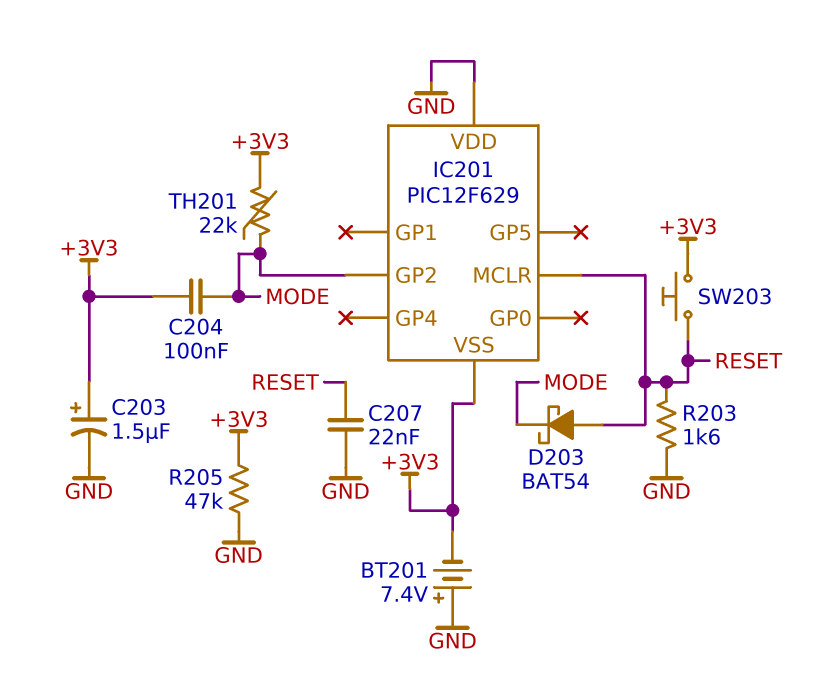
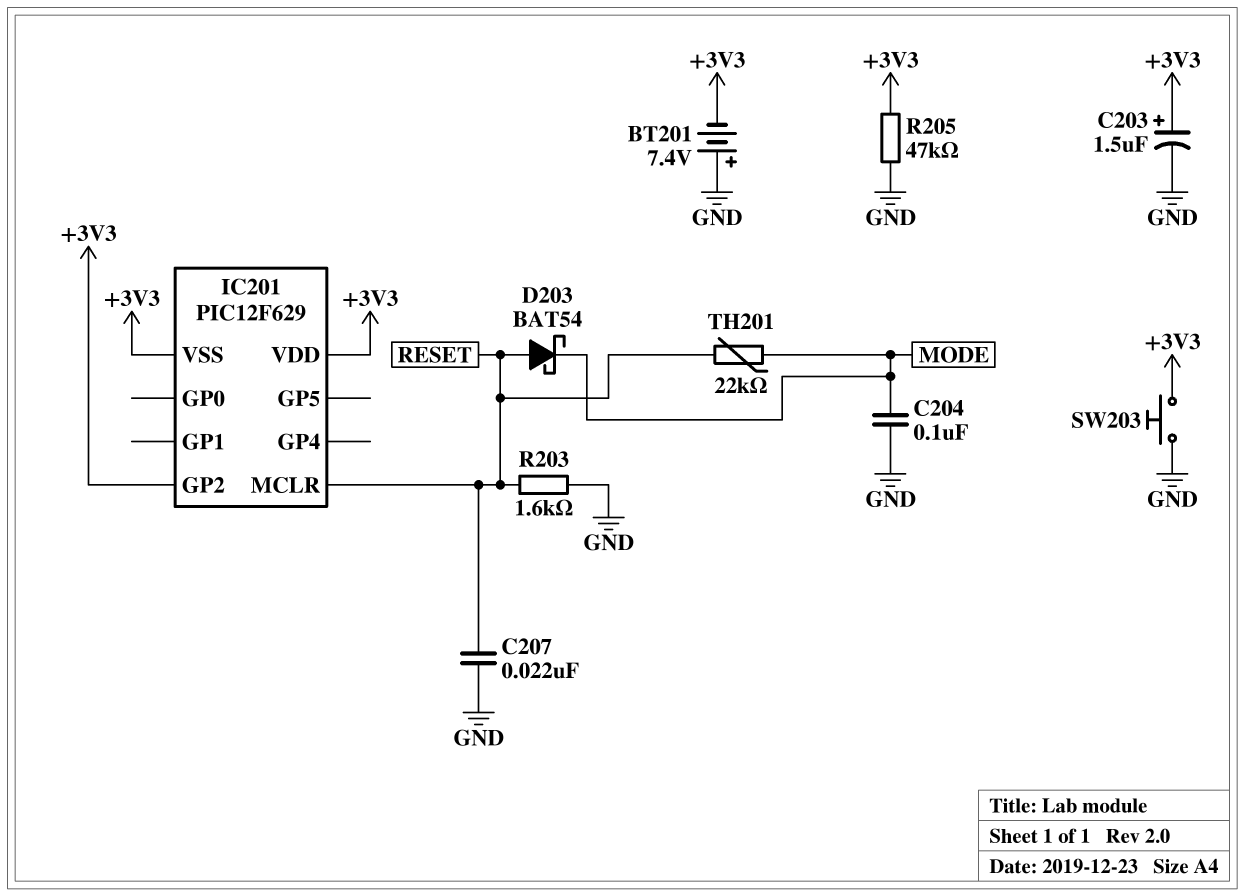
C204: 100nF (+3V3, MODE) -> 100nF (GND, MODE)
IC201 pin GP2: MODE -> +3V3
IC201 pin VDD: GND -> +3V3
SW203: button (+3V3, RESET) -> button (+3V3, GND)
TH201: 22k (+3V3, MODE) -> 22k (MODE, RESET)

